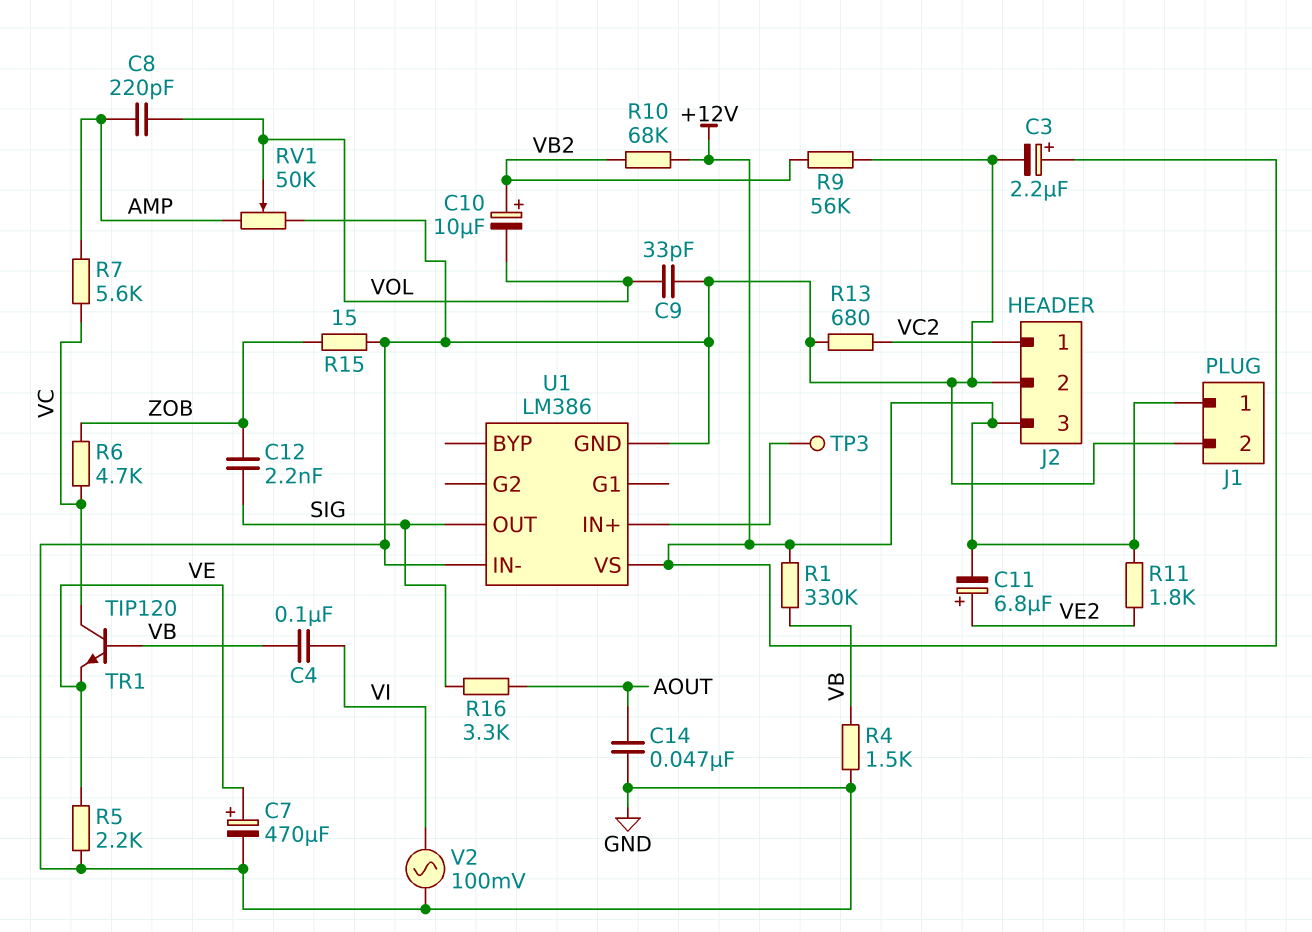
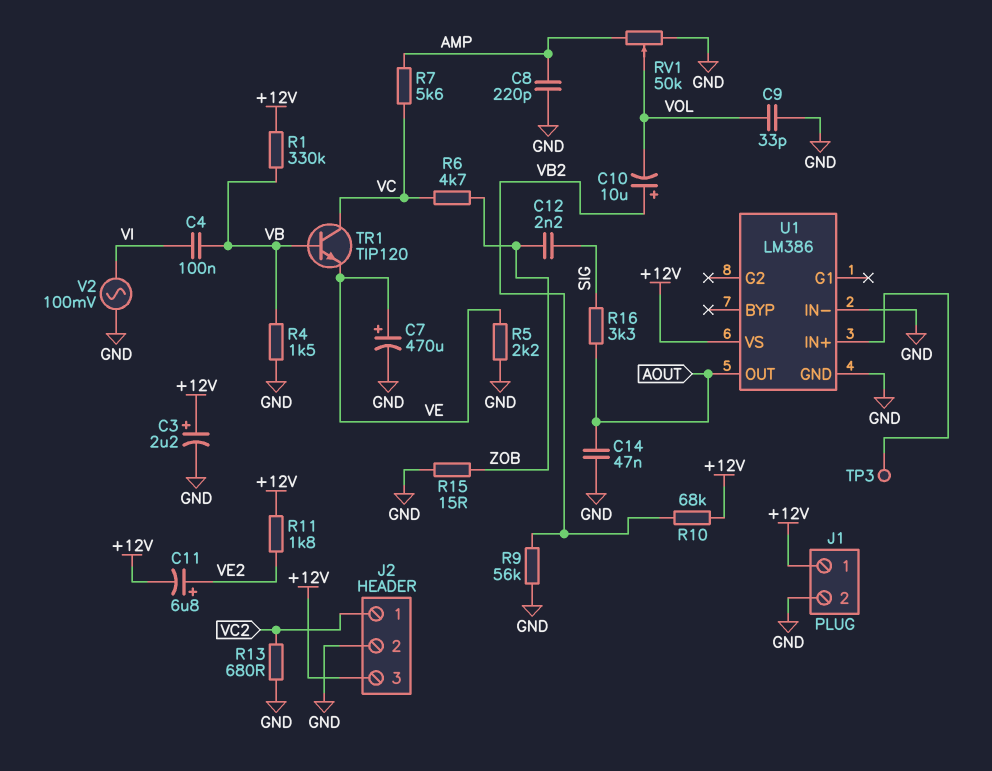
C8: 220pF (AMP, VOL) -> 220pF (AMP, GND)
U1 pin OUT: SIG -> AOUT

